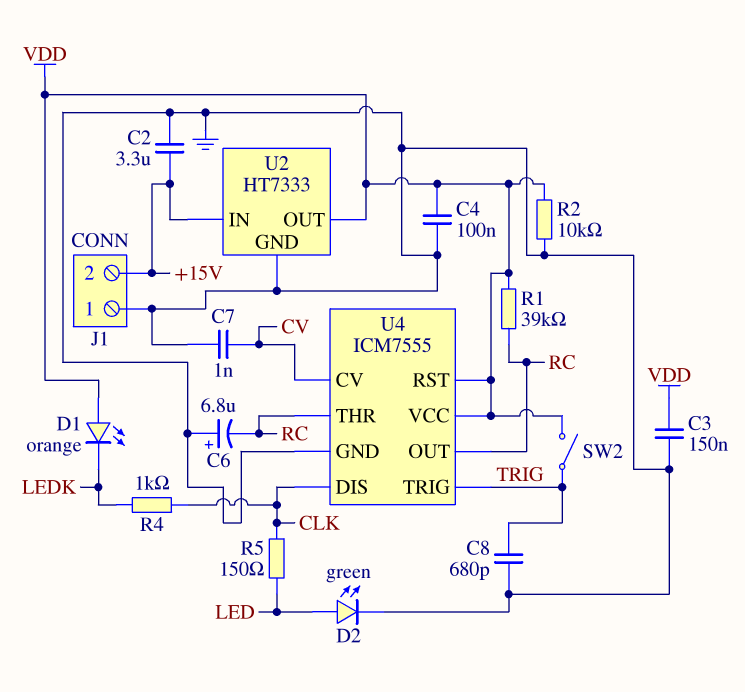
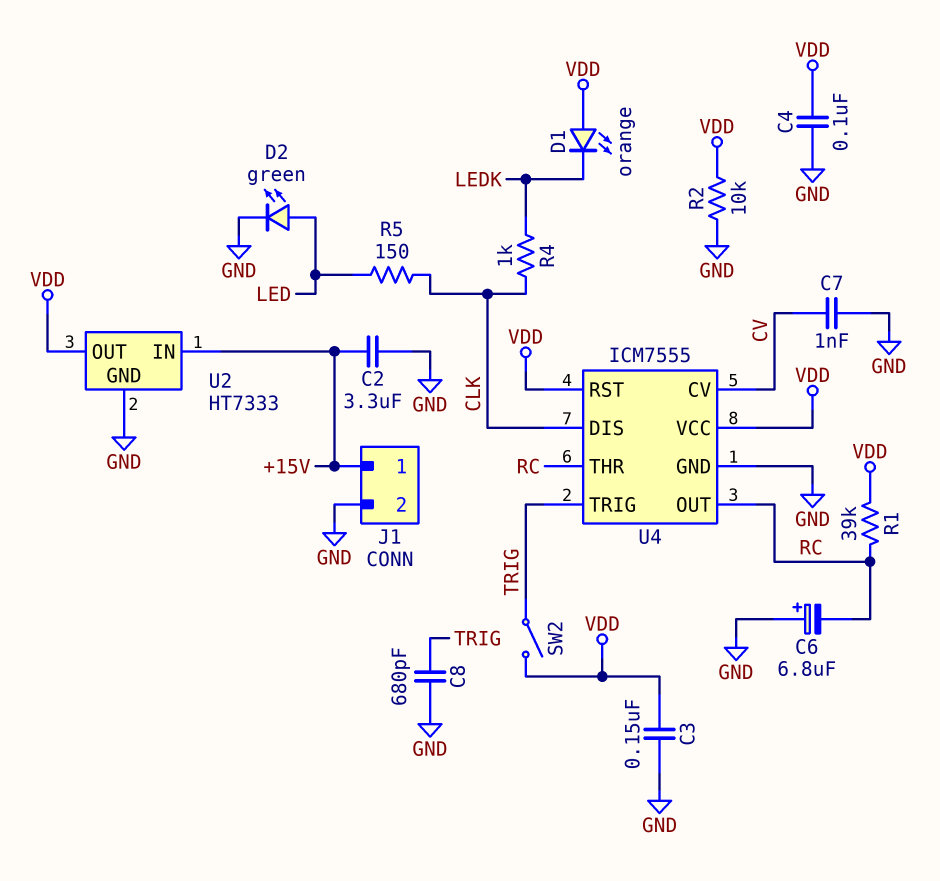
J1 pin 1: GND -> +15V
J1 pin 2: +15V -> GND

